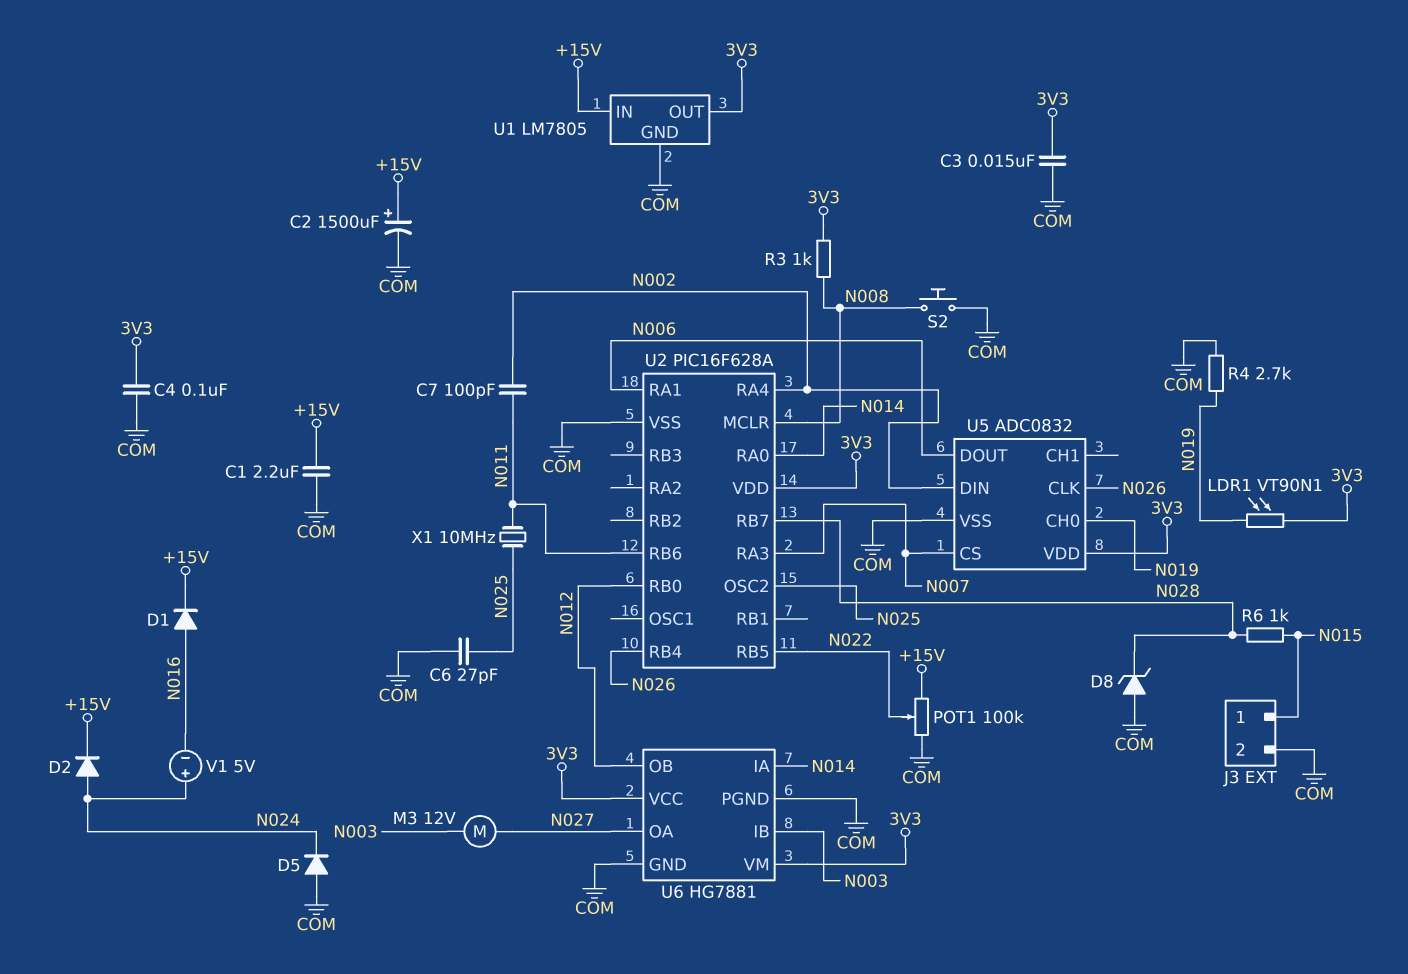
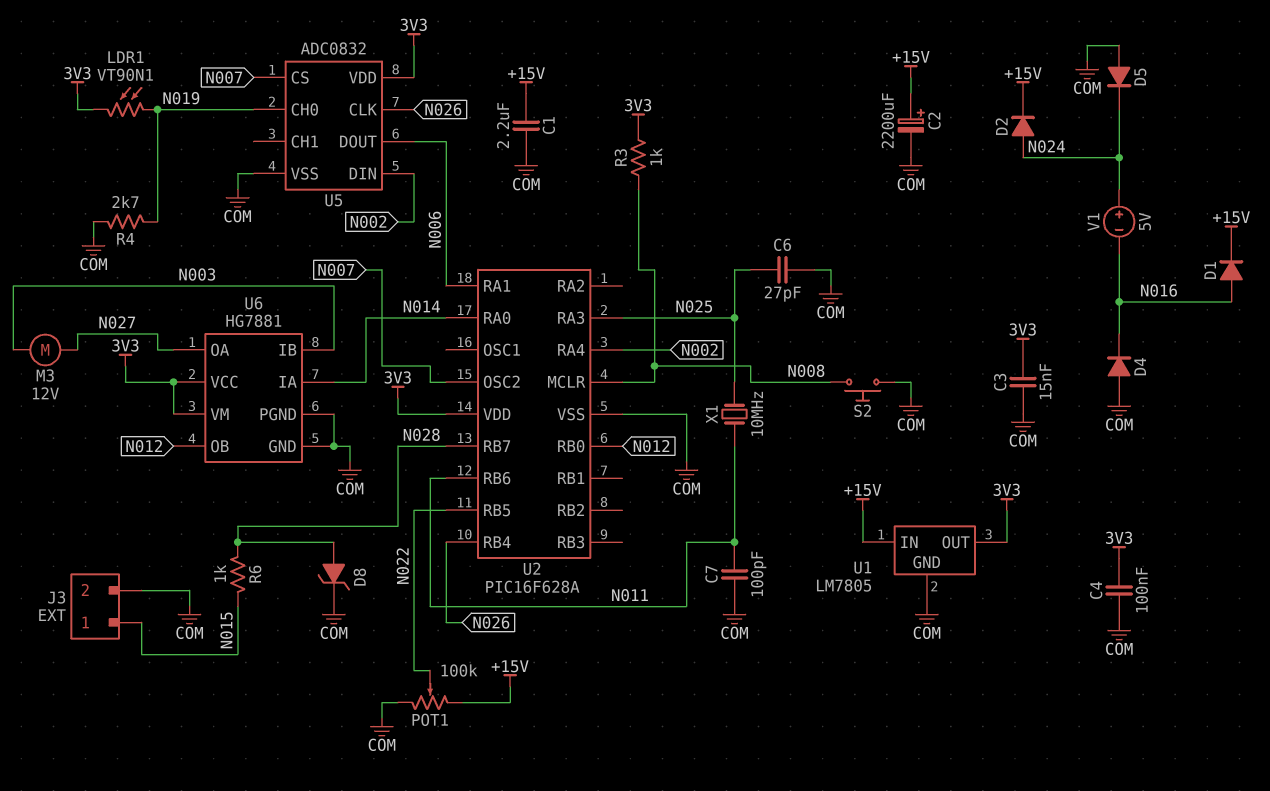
C2: 1500uF (plus +15V, minus COM) -> 2200uF (plus +15V, minus COM)
C7: 100pF (N002, N011) -> 100pF (COM, N011)
D4: none -> diode (A COM, K N016)
D8: zener (A COM, K N028) -> zener (A N028, K COM)
U2 pin OSC2: N025 -> N007
U2 pin RA3: N007 -> N025

